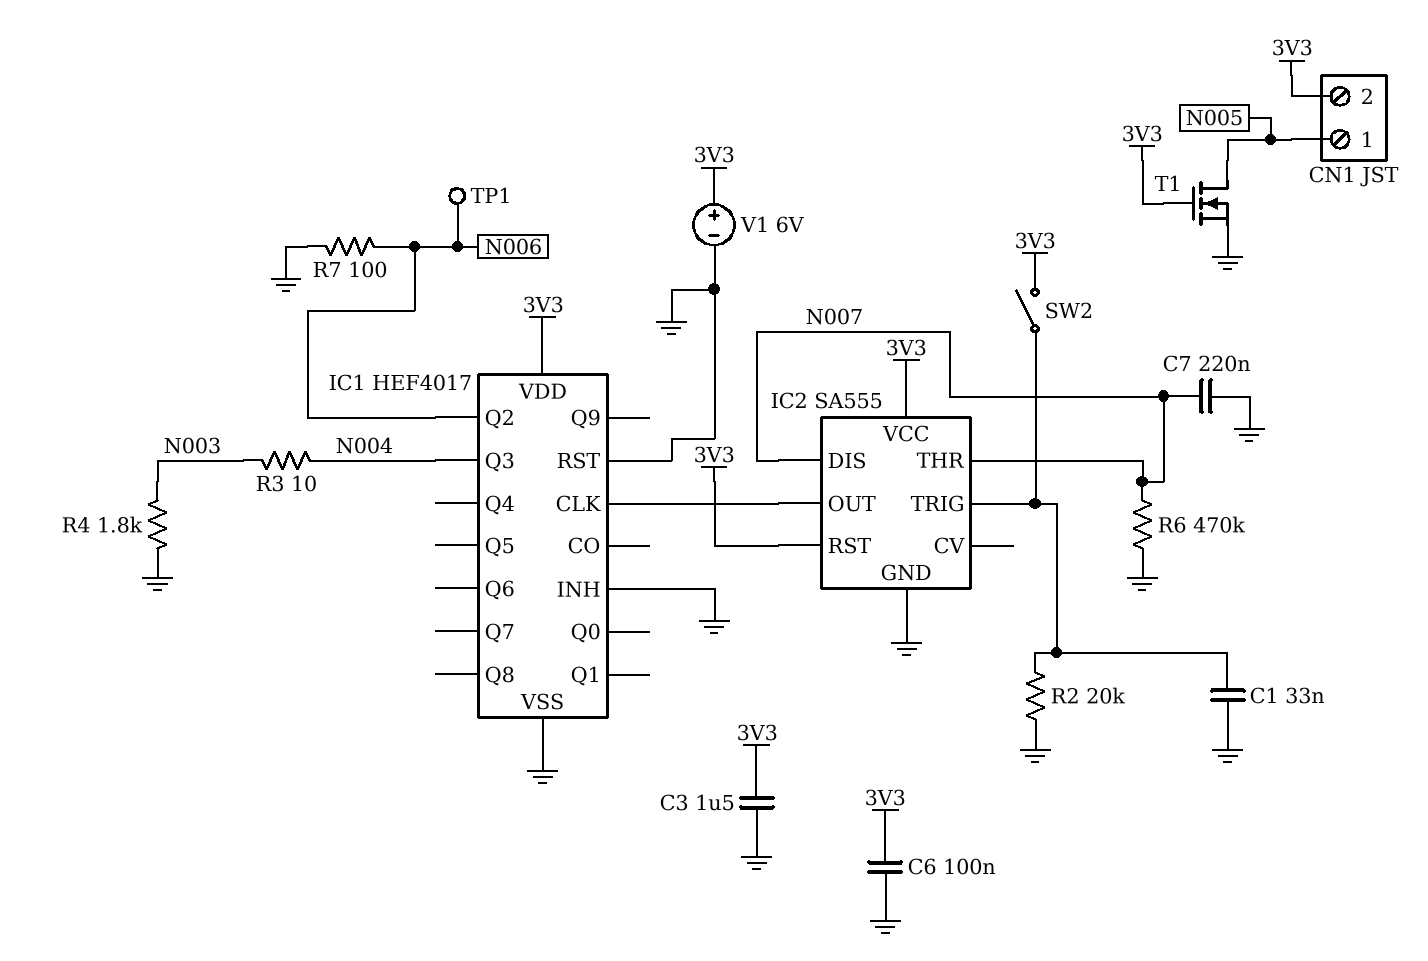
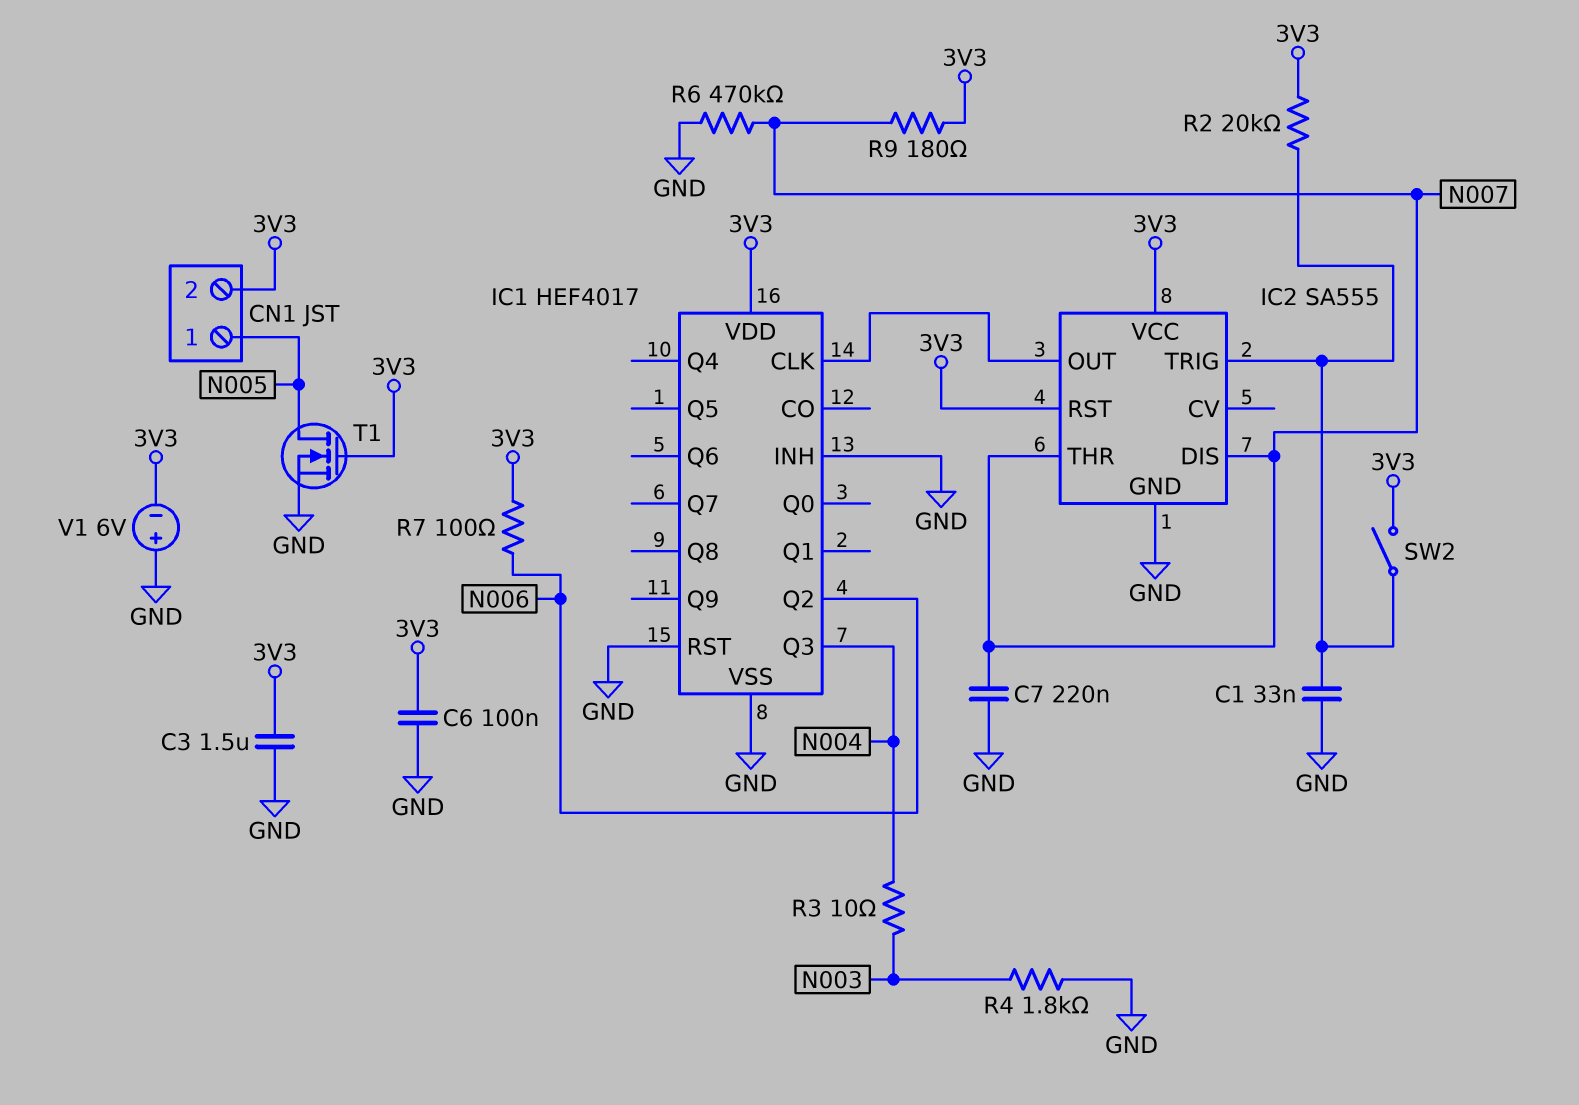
R2: 20k (GND, IC2/TRIG) -> 20k (3V3, IC2/TRIG)
R7: 100 (GND, N006) -> 100 (3V3, N006)
R9: none -> 180 (3V3, N007)
TP1: test point (N006) -> none
V1: 6V (plus 3V3, minus GND) -> 6V (plus GND, minus 3V3)

